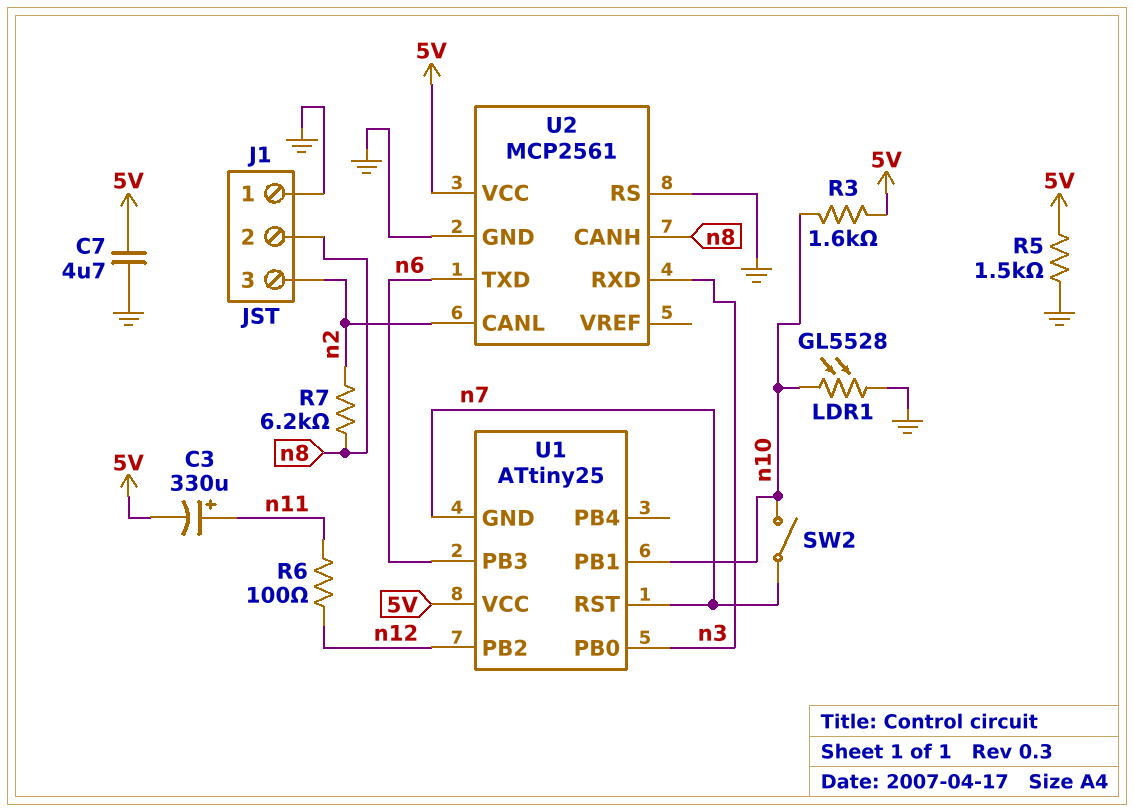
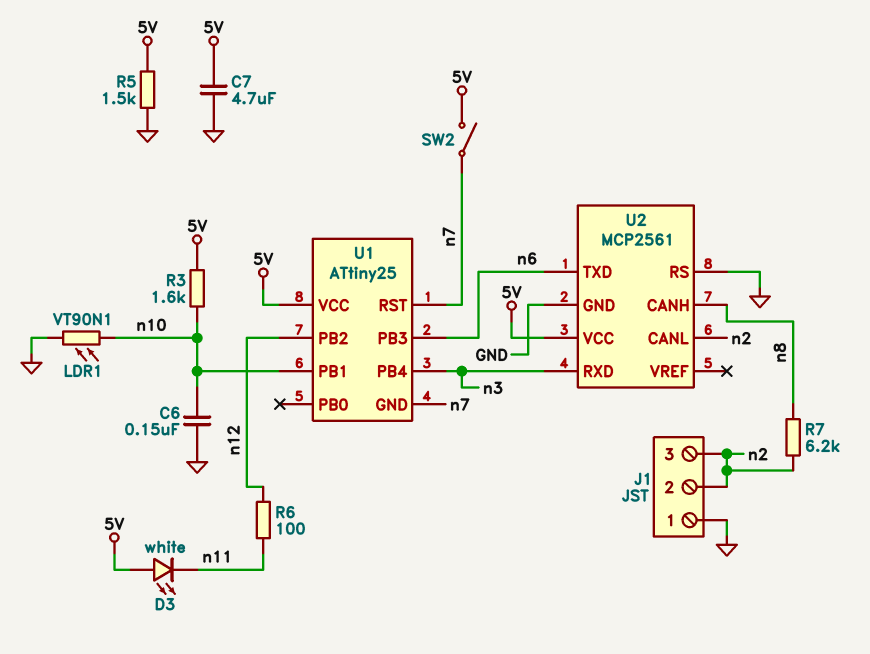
C3: 330uF (plus n11, minus 5V) -> none
C6: none -> 150nF (GND, n10)
D3: none -> LED white (A 5V, K n11)
J1 pin 2: n8 -> n2
LDR1: GL5528 (GND, n10) -> VT90N1 (GND, n10)
SW2: switch (n7, n10) -> switch (5V, n7)
U1 pin PB0: n3 -> none
U1 pin PB4: none -> n3

